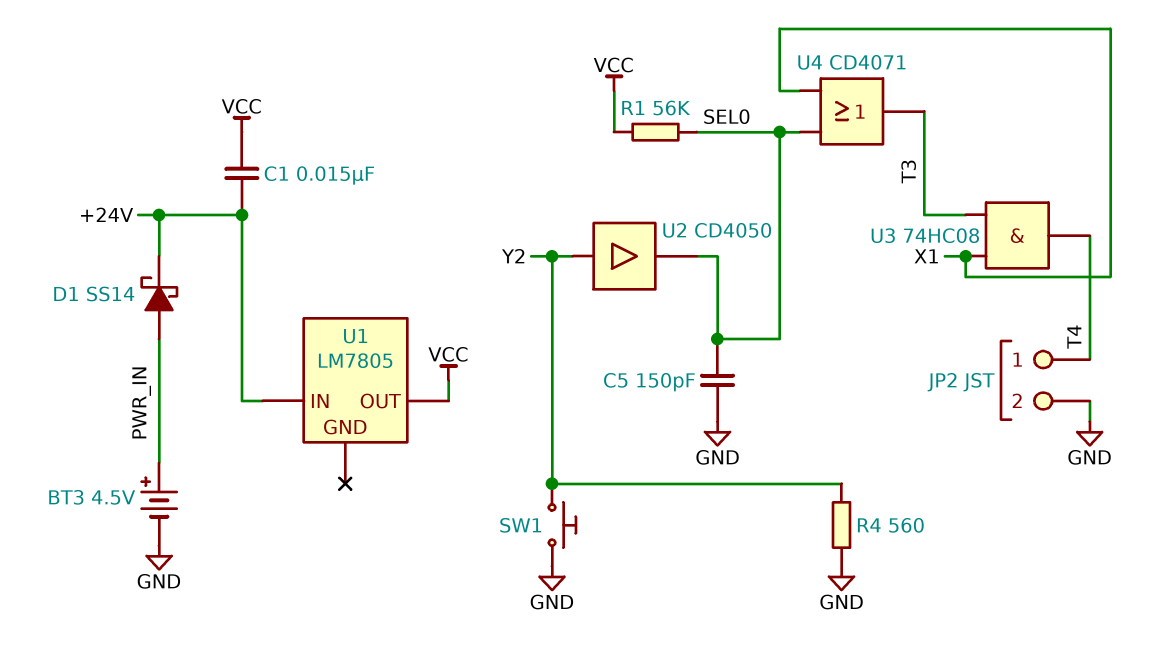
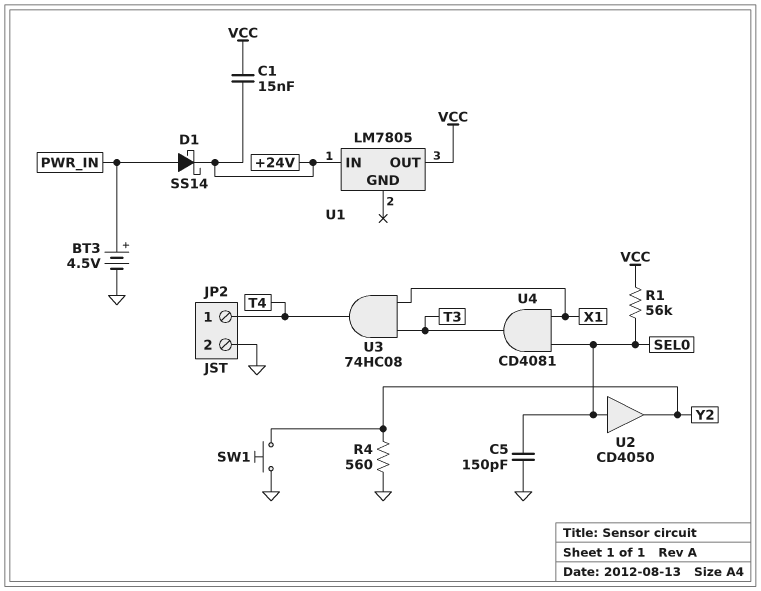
U2: buffer CD4050 (in Y2, out SEL0) -> buffer CD4050 (in SEL0, out Y2)
U4: OR CD4071 (in SEL0, in X1, out T3) -> AND CD4081 (in SEL0, in X1, out T3)

